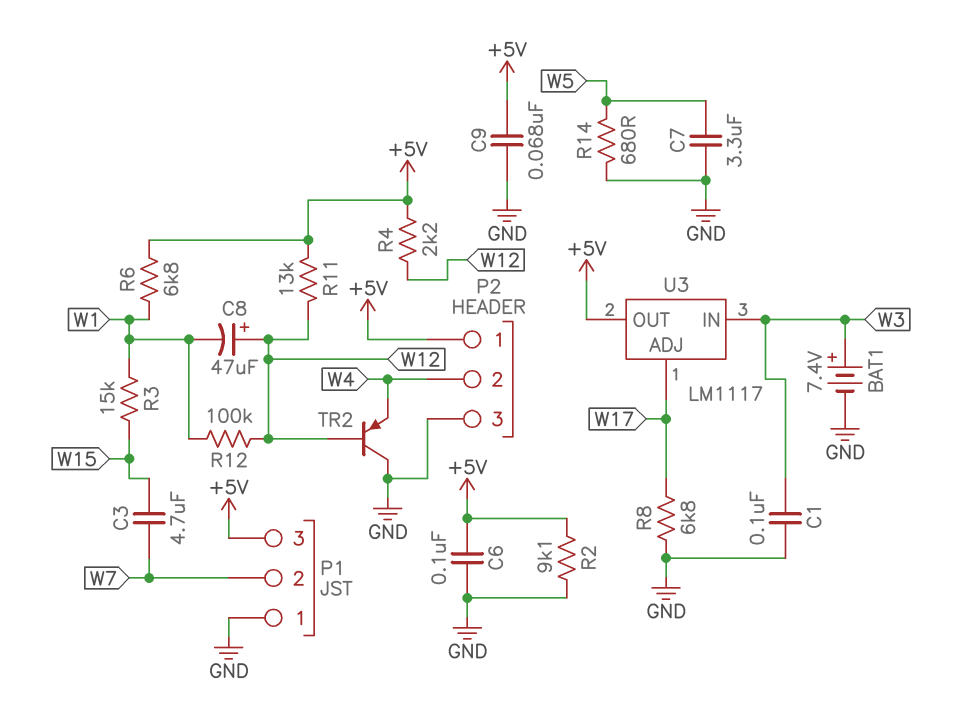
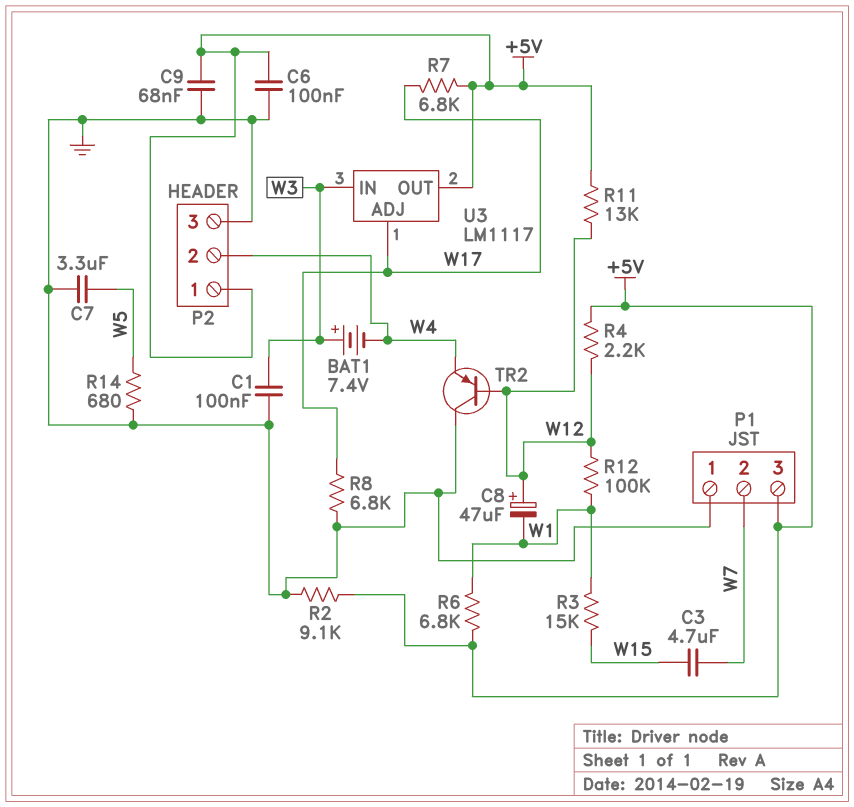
BAT1: 7.4V (plus W3, minus GND) -> 7.4V (plus W3, minus W4)
R7: none -> 6.8k (+5V, W17)

